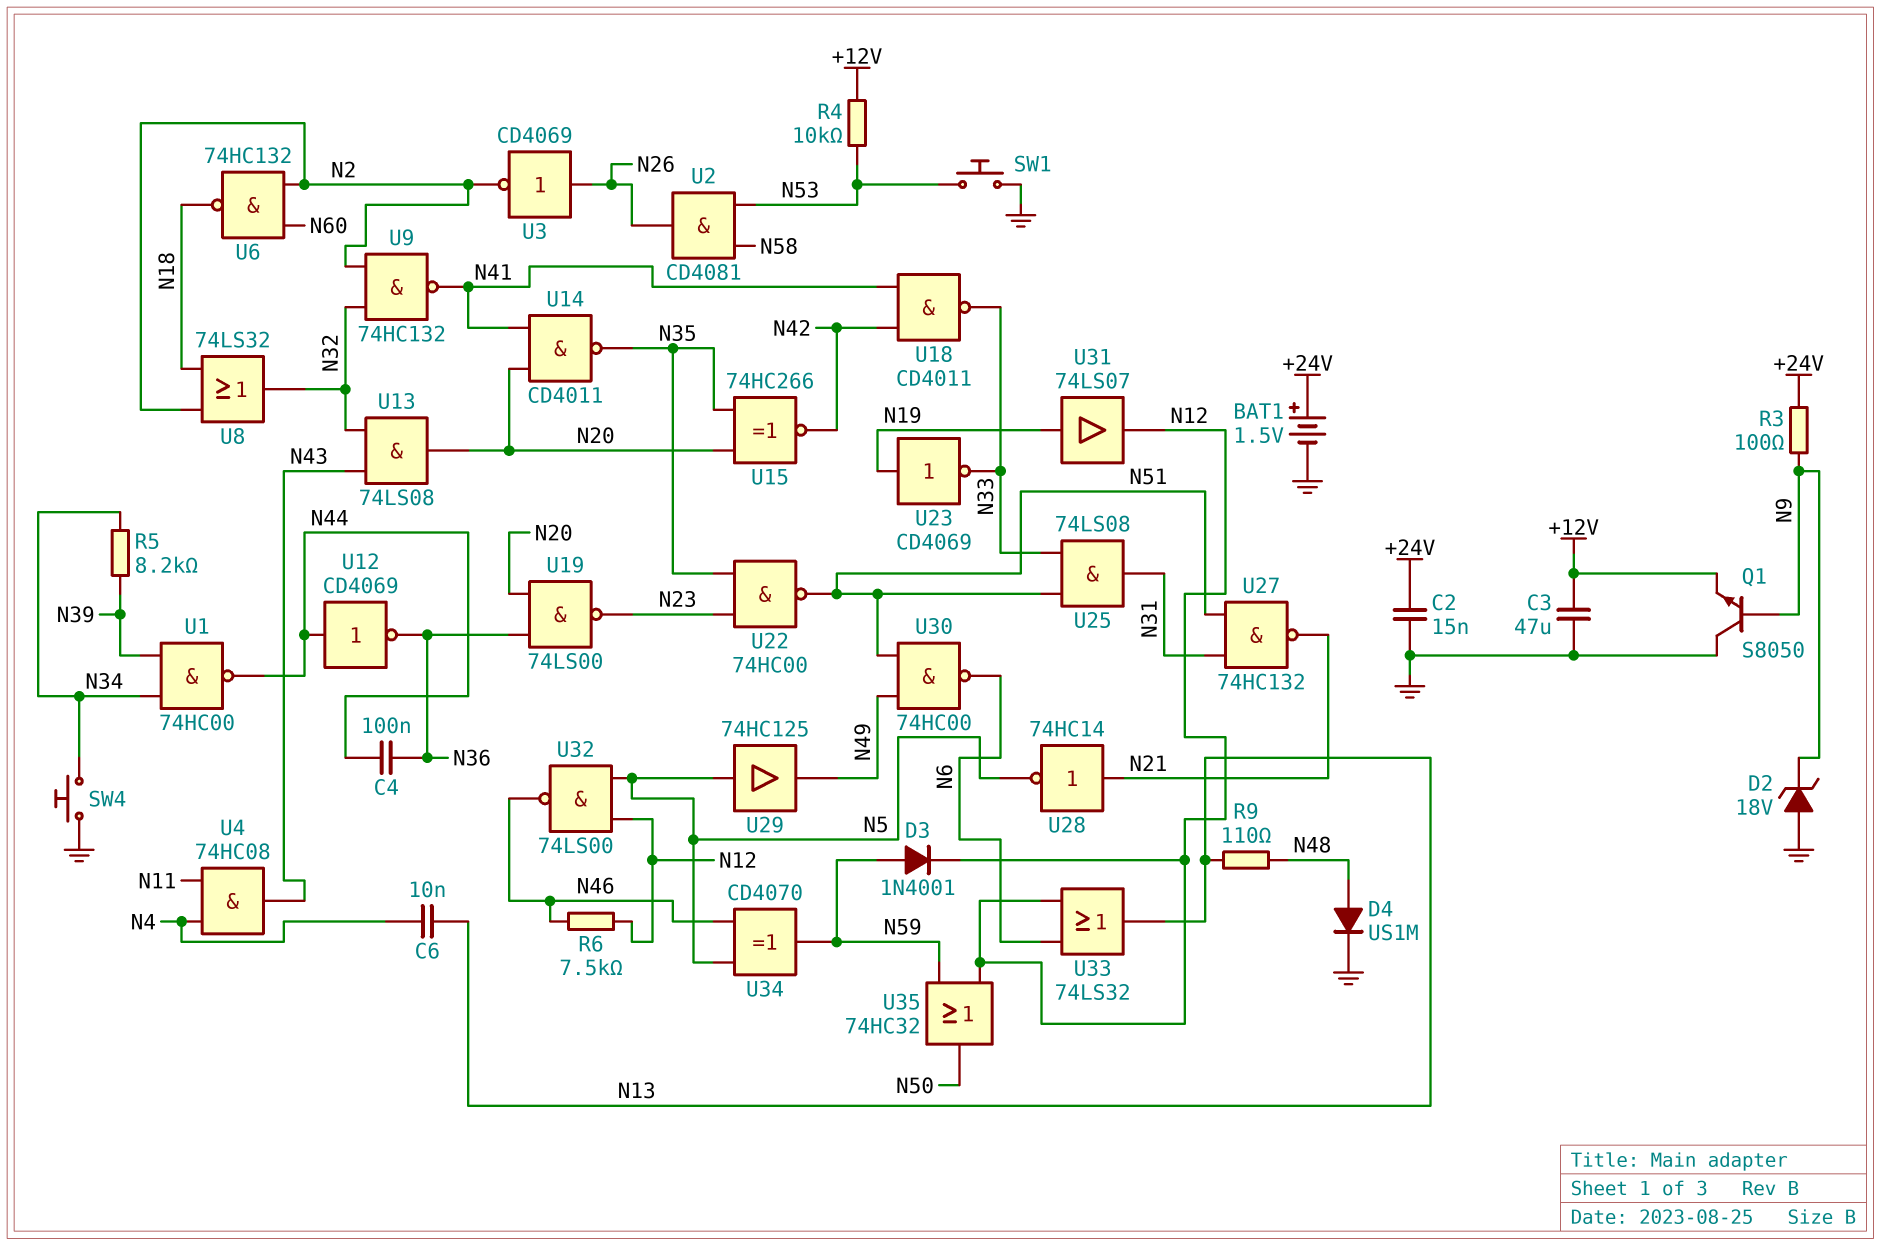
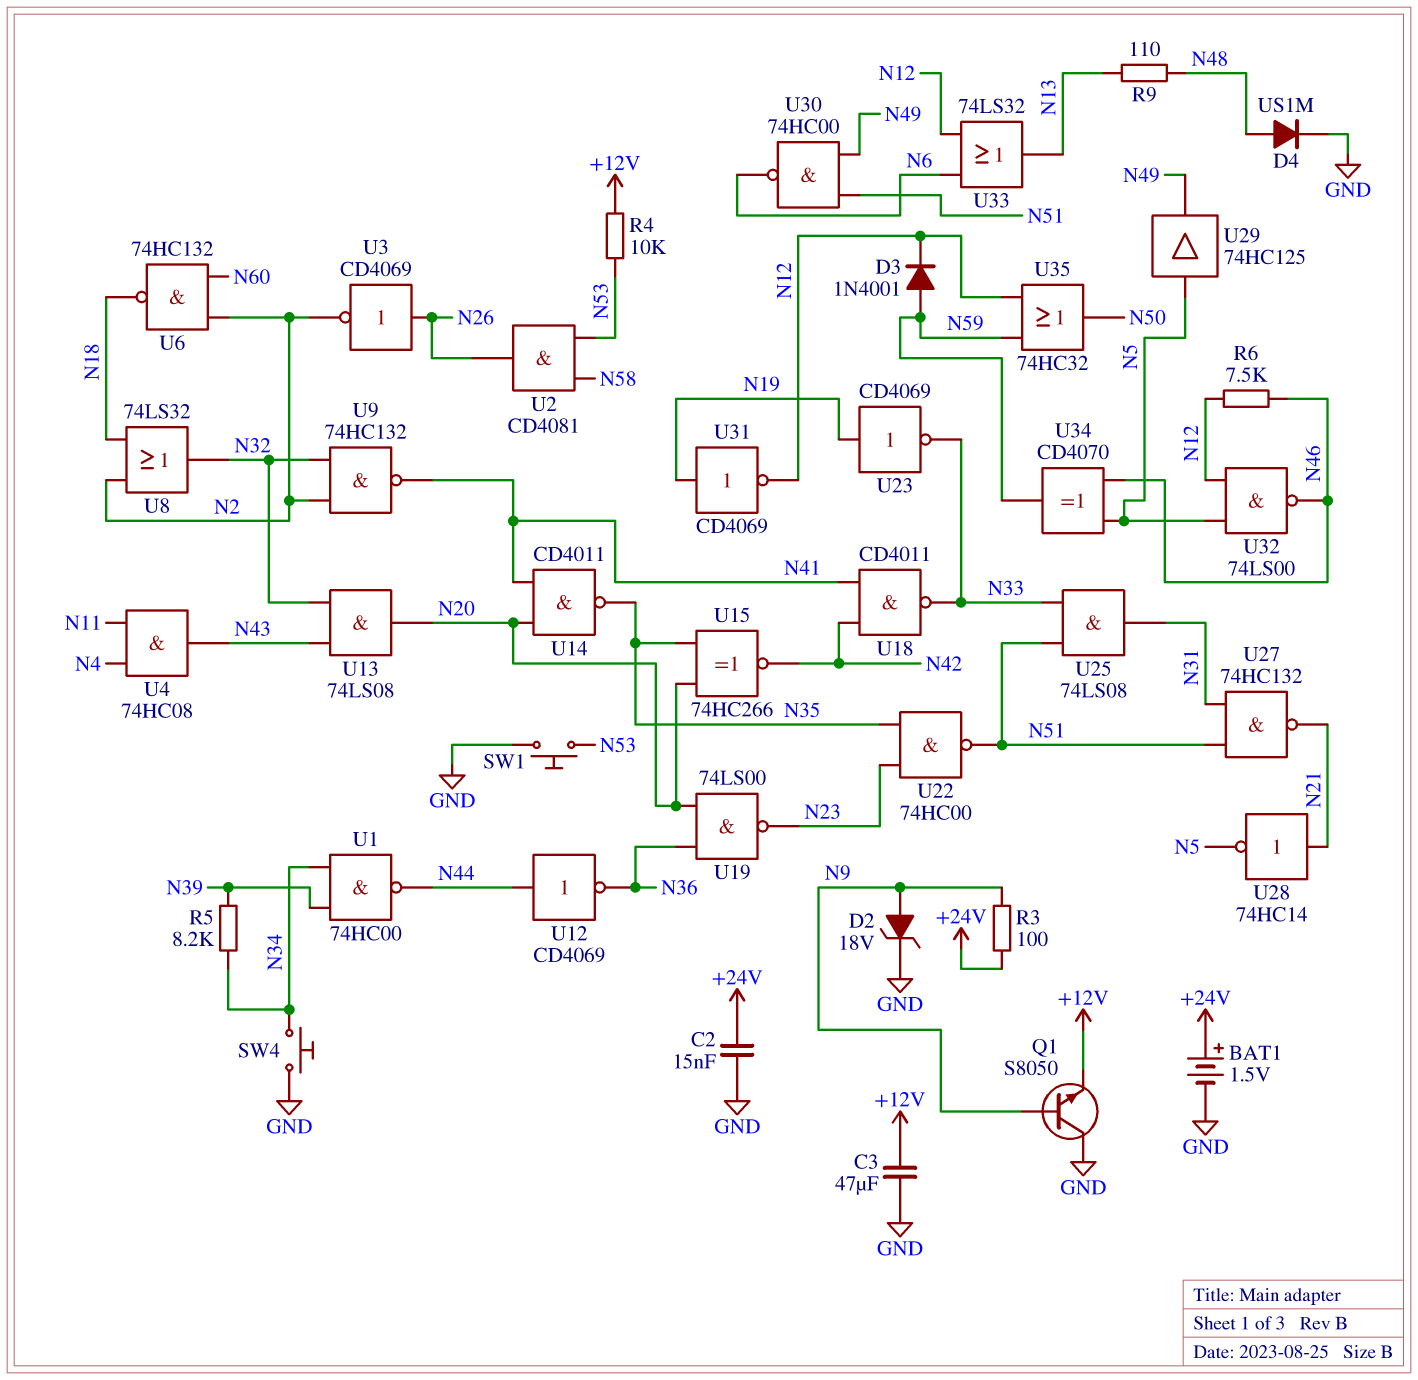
C4: 100nF (N36, N44) -> none
C6: 10nF (N4, N13) -> none
D2: zener 18V (A GND, K N9) -> zener 18V (A N9, K GND)
U31: buffer 74LS07 (in N19, out N12) -> NOT CD4069 (in N19, out N12)

